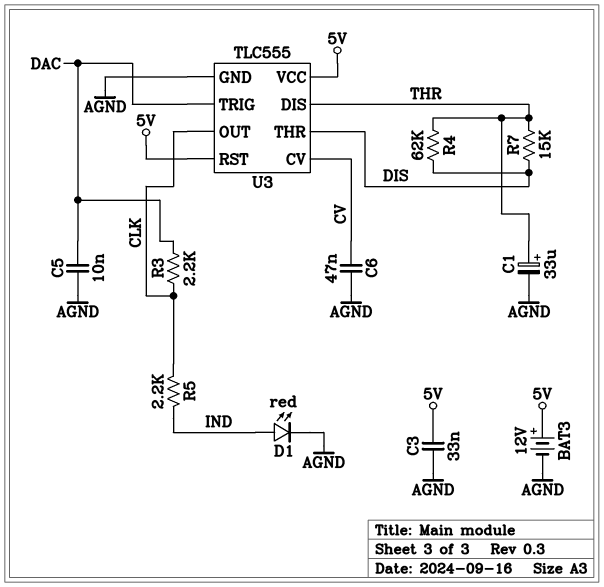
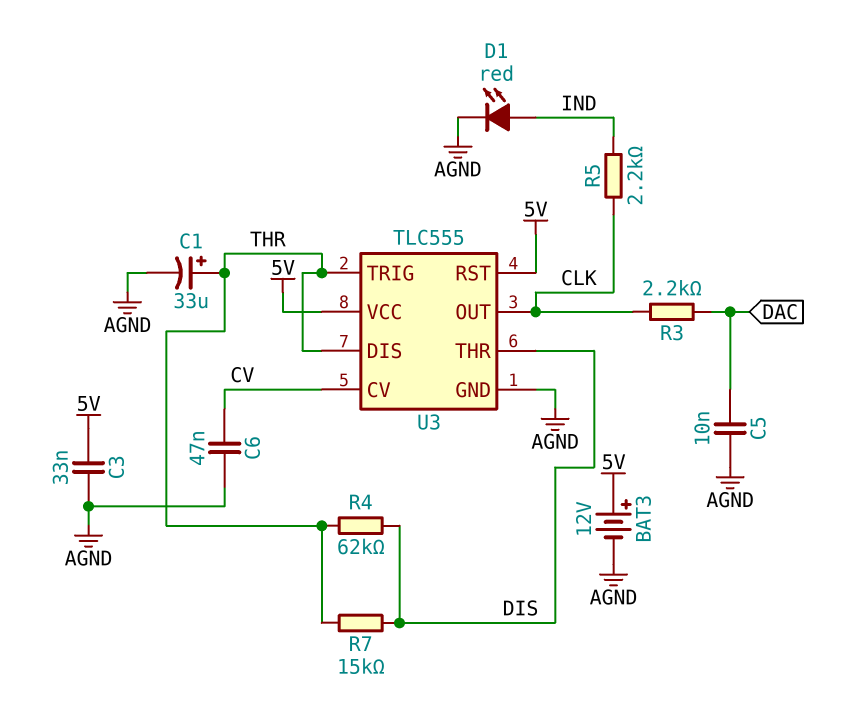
U3 pin TRIG: DAC -> THR

